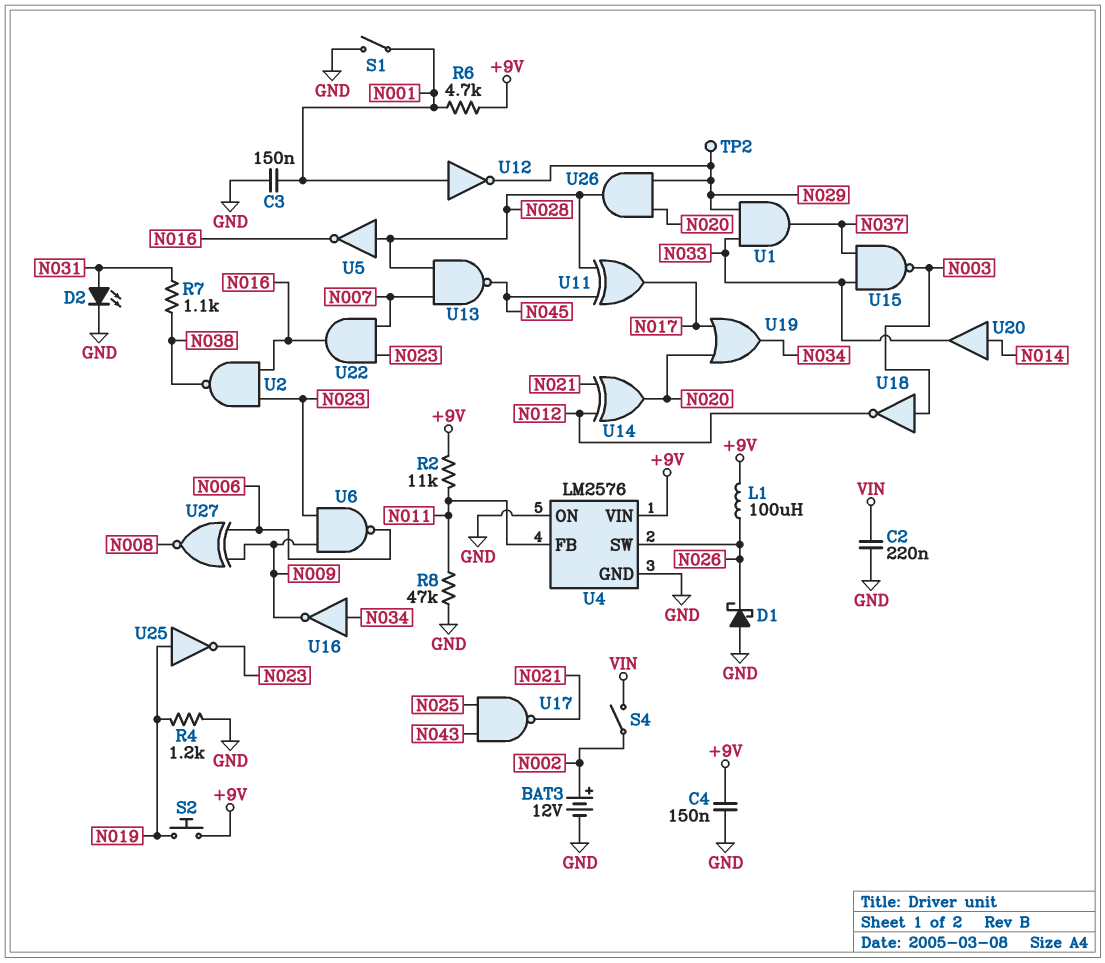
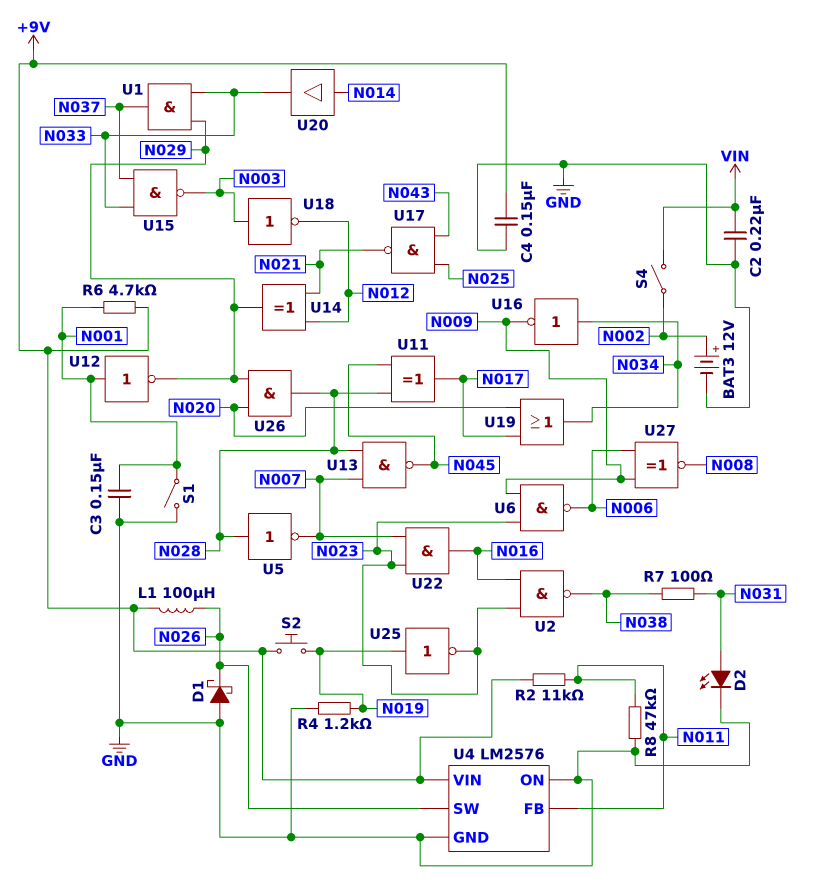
R7: 1.1k (N031, N038) -> 100 (N031, N038)
TP2: test point (N029) -> none
U5: NOT (in N028, out N016) -> NOT (in N028, out N007)
U14: XOR (in N012, in N021, out N020) -> XOR (in N012, in N021, out N029)

